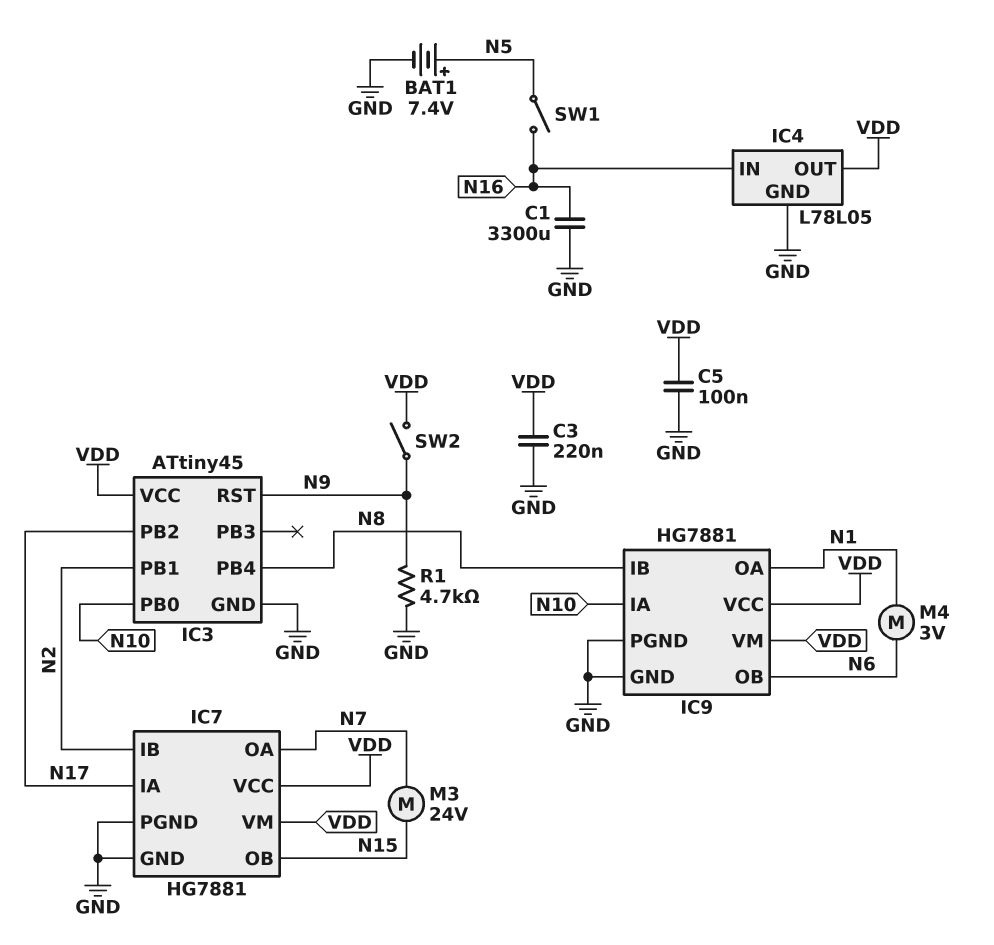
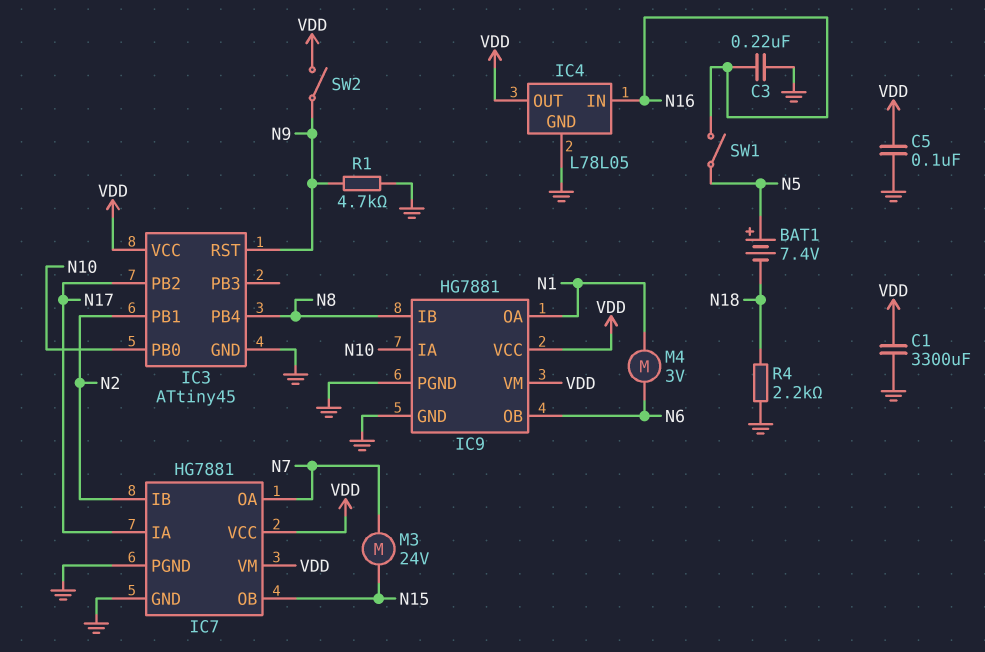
BAT1: 7.4V (plus N5, minus GND) -> 7.4V (plus N5, minus N18)
C1: 3300uF (GND, N16) -> 3300uF (GND, VDD)
C3: 220nF (GND, VDD) -> 220nF (GND, N16)
R4: none -> 2.2k (GND, N18)

